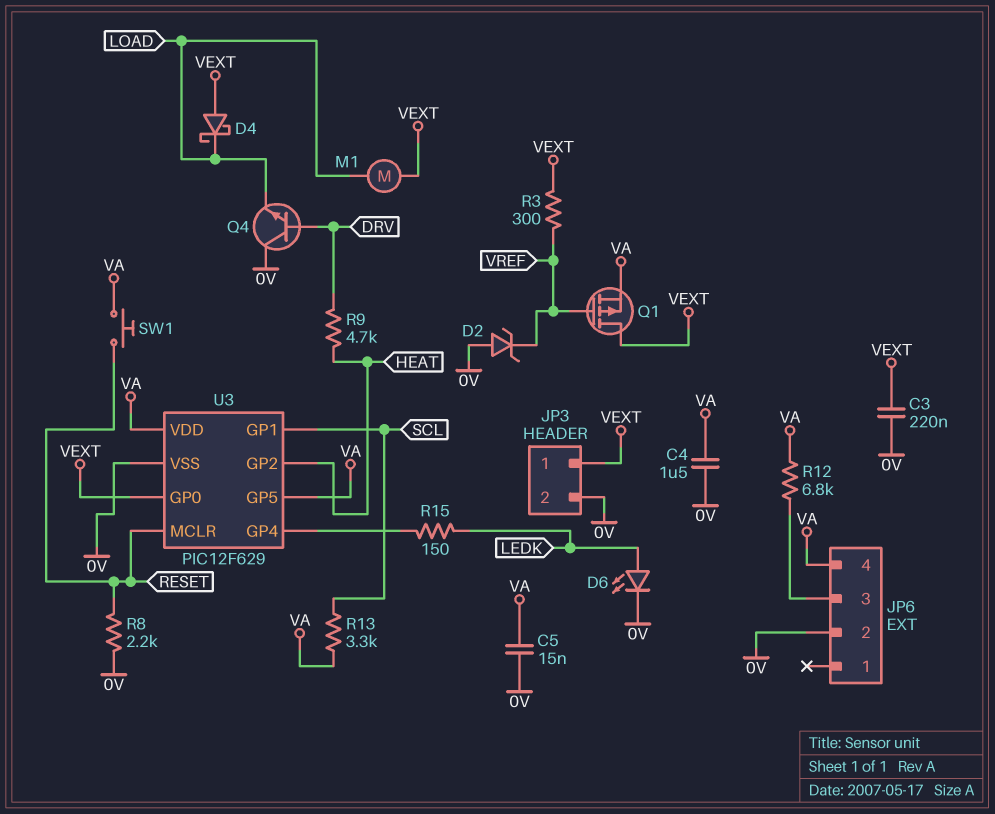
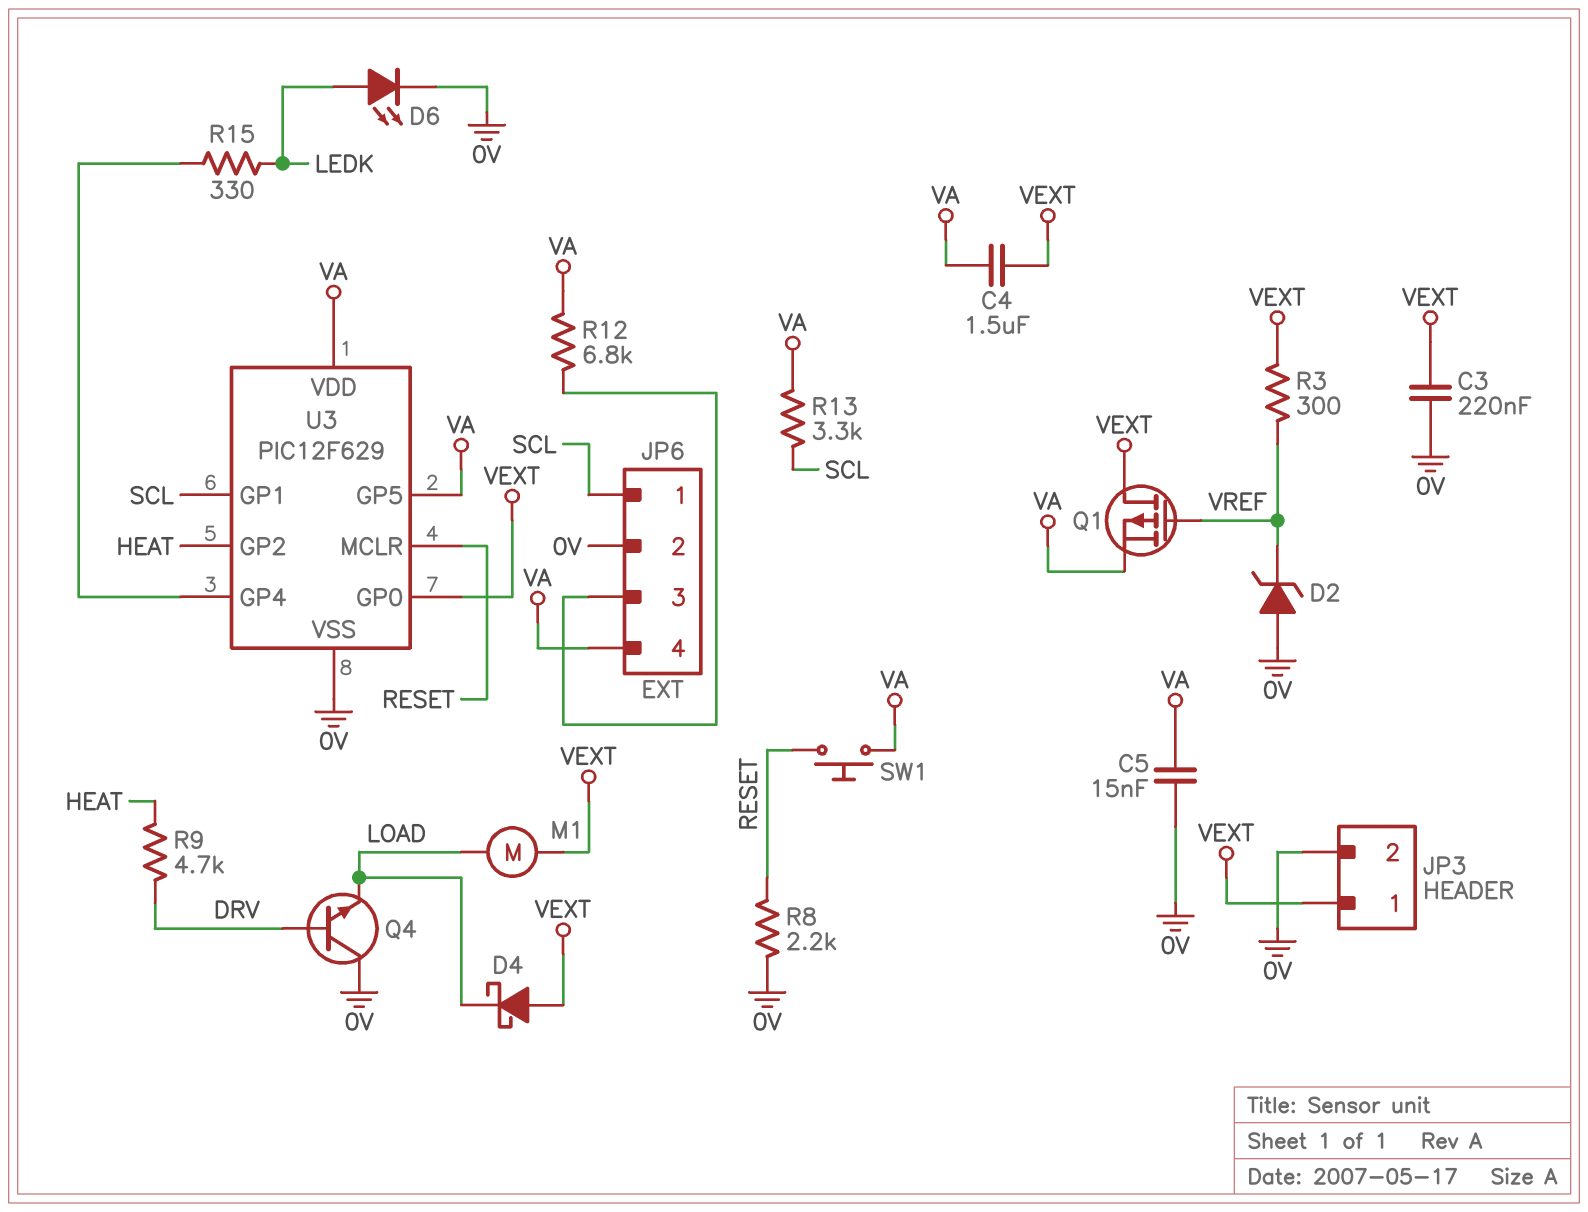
C4: 1.5uF (0V, VA) -> 1.5uF (VA, VEXT)
JP6 pin 1: none -> SCL
R15: 150 (LEDK, U3/GP4) -> 330 (LEDK, U3/GP4)

